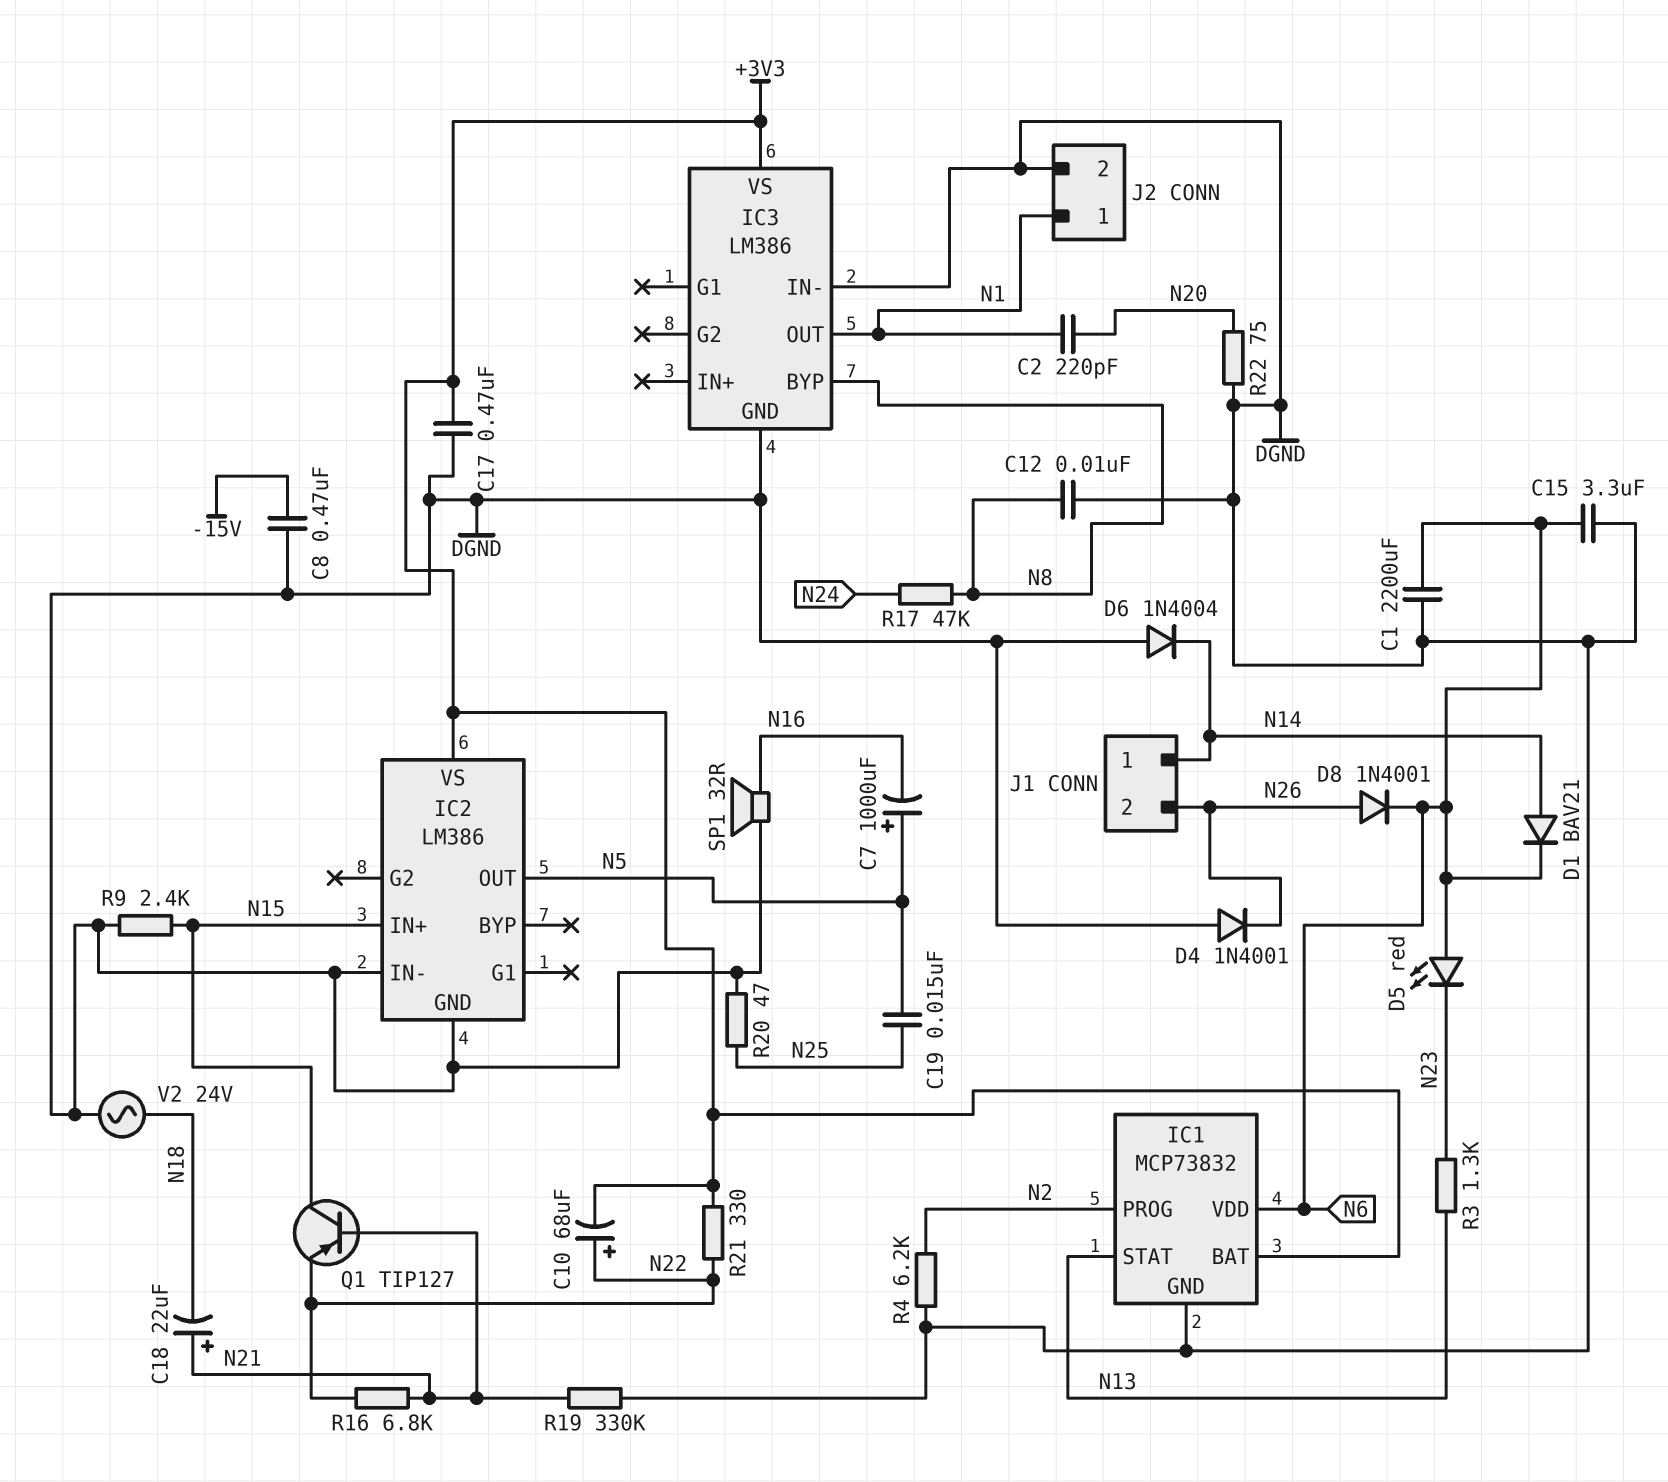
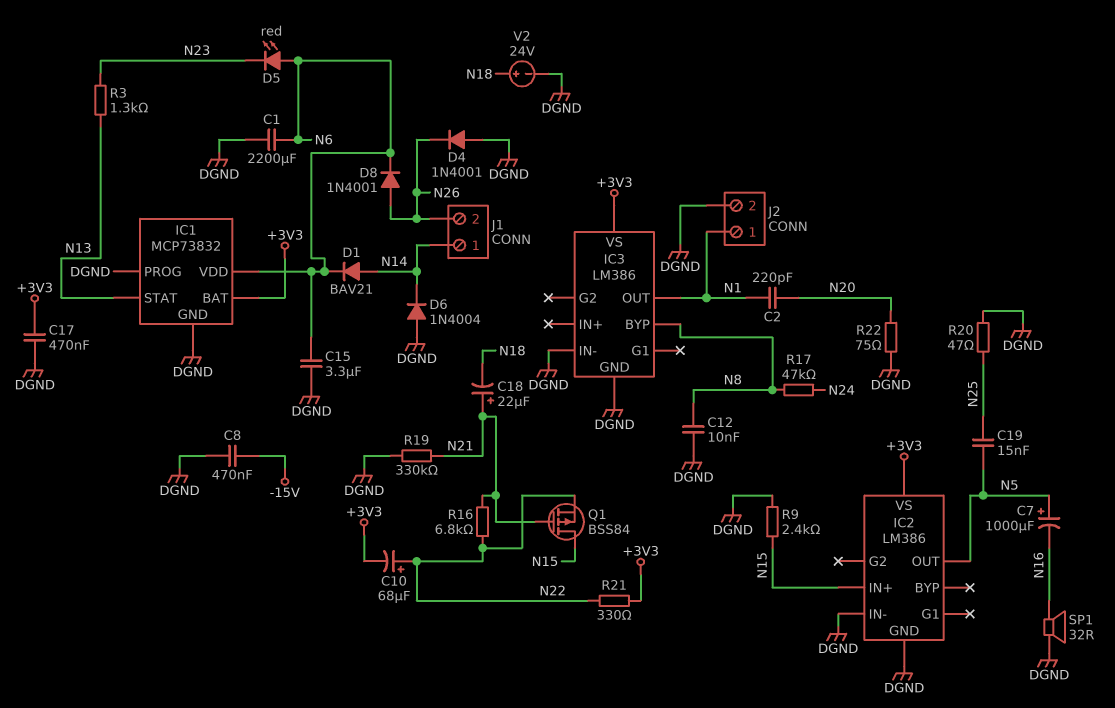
IC1 pin PROG: N2 -> DGND
Q1: PNP TIP127 (B N21, C N15, E N22) -> PMOS BSS84 (G N21, D N15, S N22)
R4: 6.2k (DGND, N2) -> none
V2: AC 24V (DGND, N18) -> 24V (plus N18, minus DGND)

